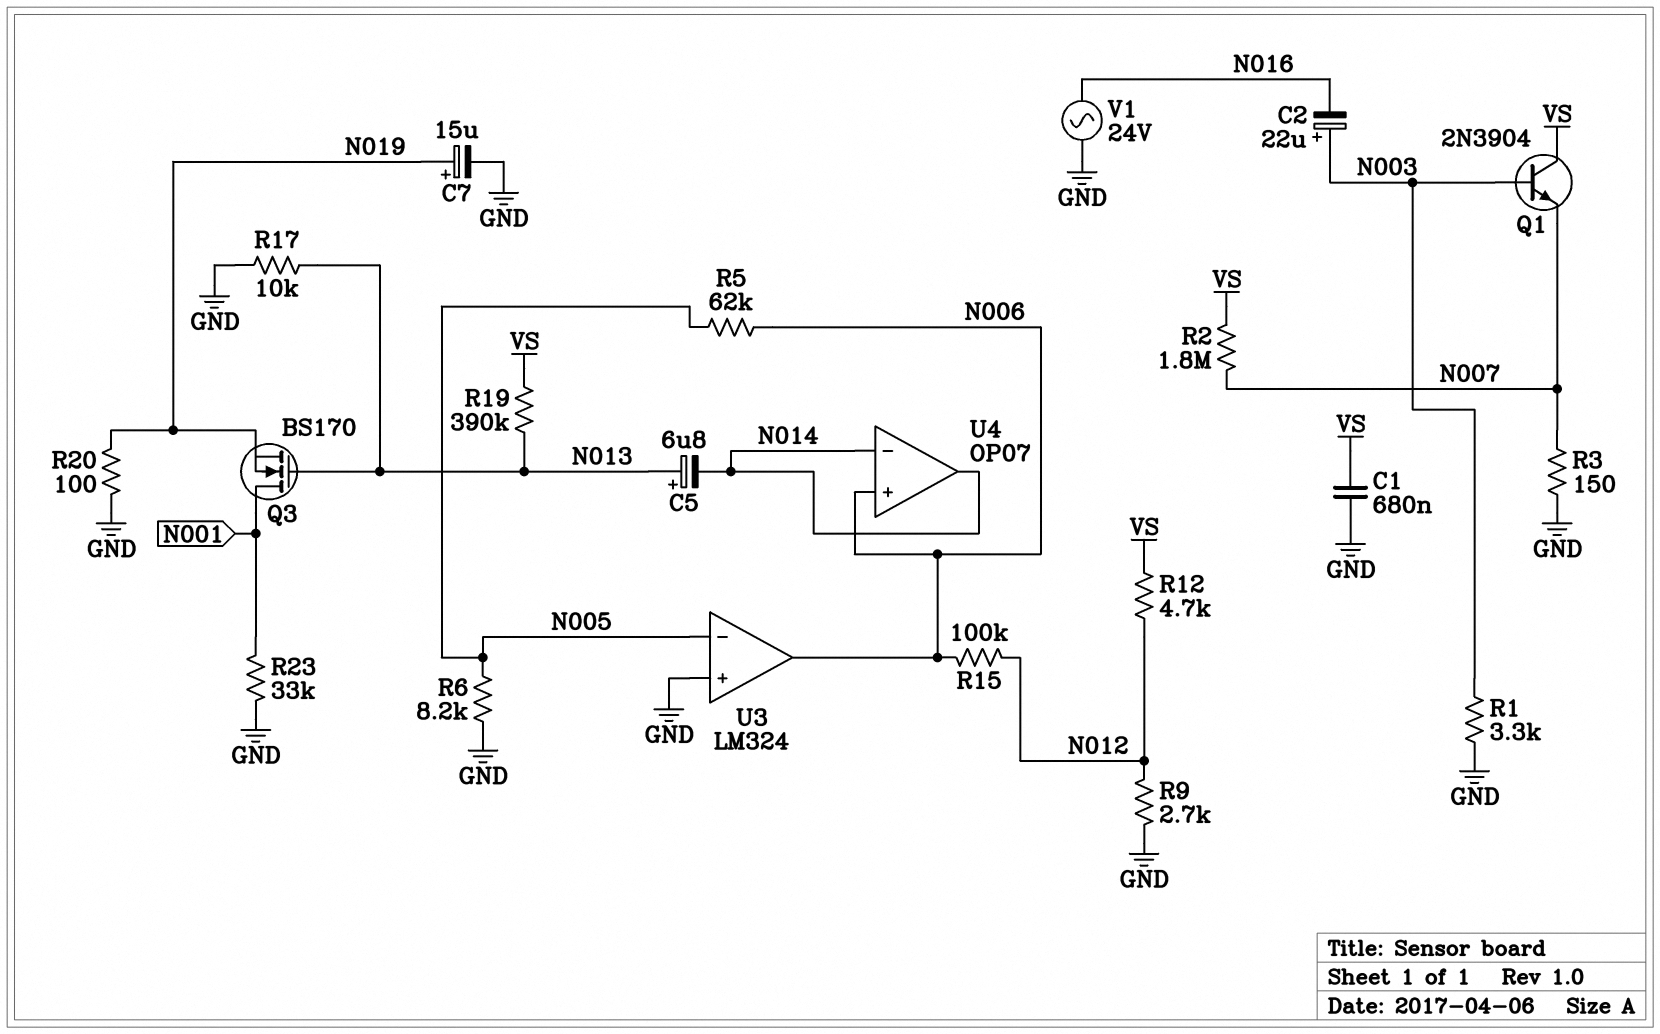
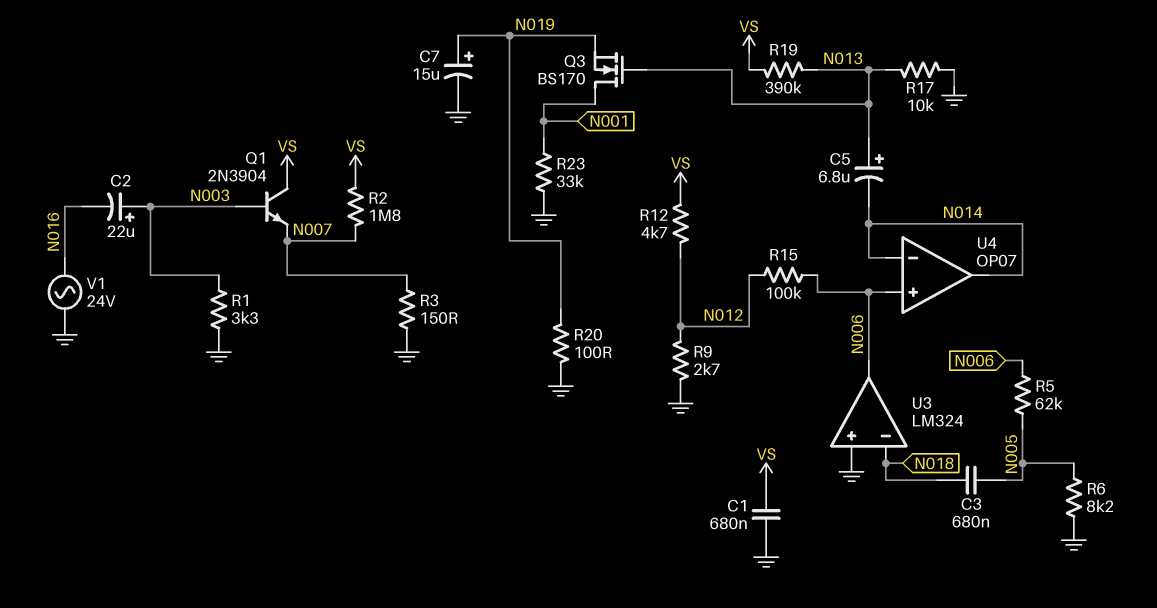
C3: none -> 680nF (N005, N018)
U3 pin in-: N005 -> N018

